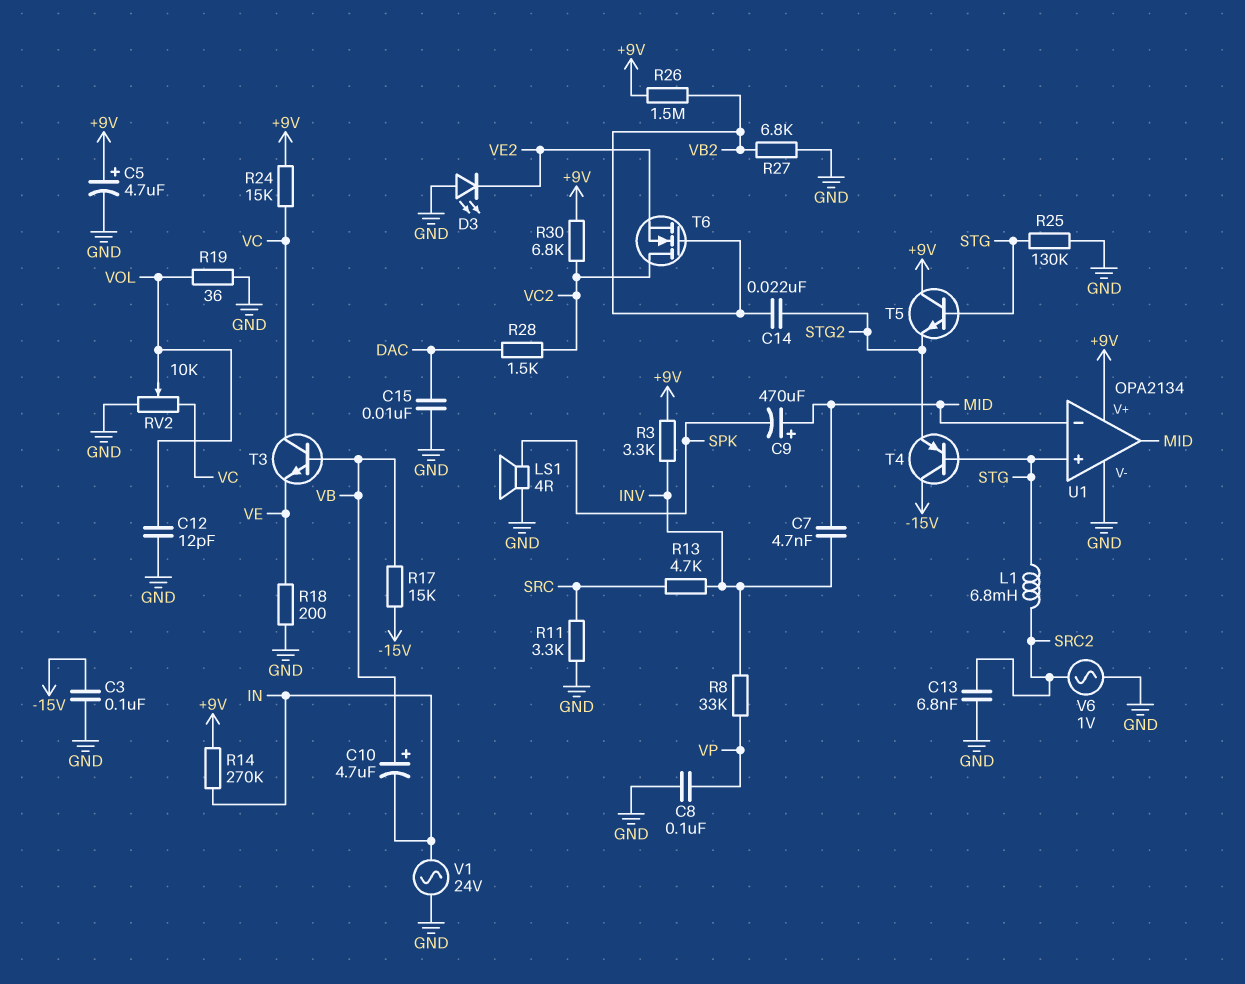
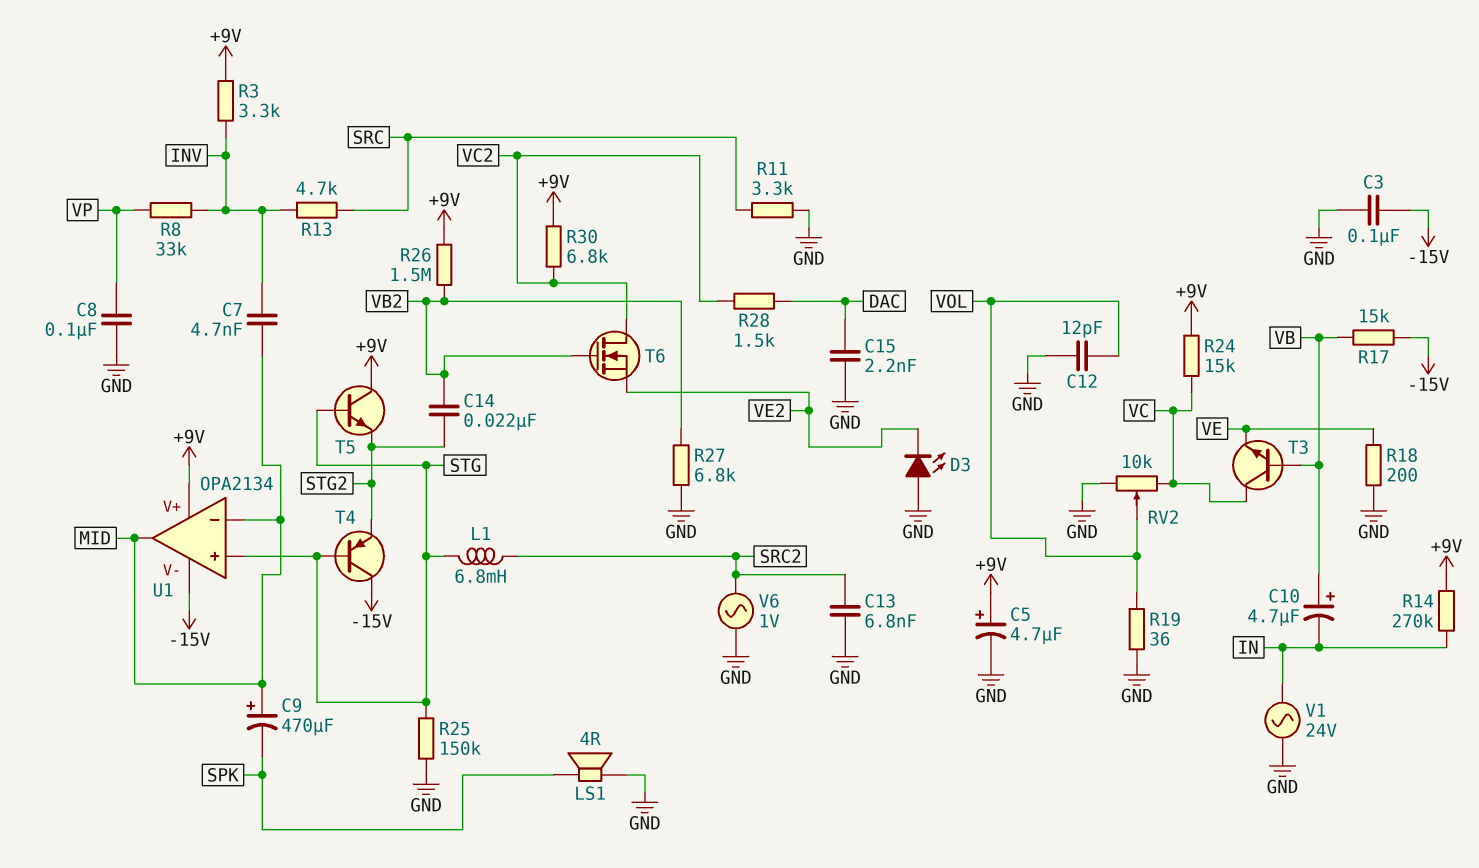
C15: 10nF (DAC, GND) -> 2.2nF (DAC, GND)
R25: 130k (GND, STG) -> 150k (GND, STG)
U1 pin V-: GND -> -15V

